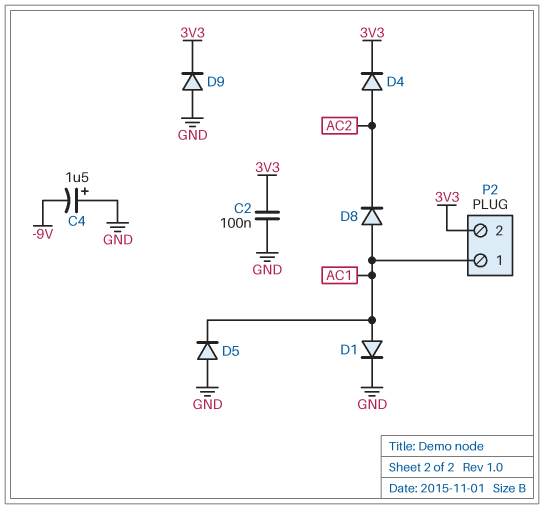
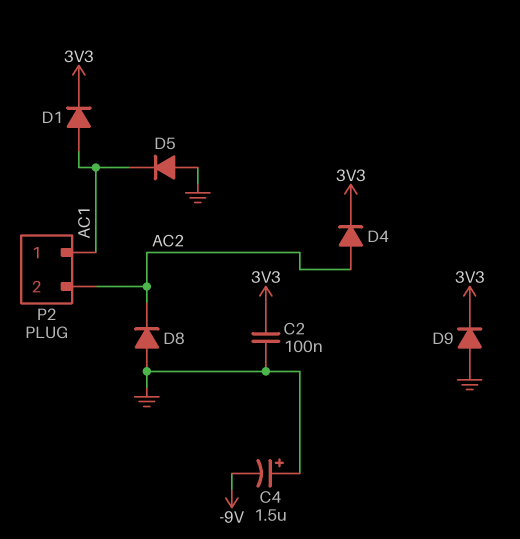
D1: diode (A AC1, K GND) -> diode (A AC1, K 3V3)
D8: diode (A AC1, K AC2) -> diode (A GND, K AC2)
P2 pin 2: 3V3 -> AC2

